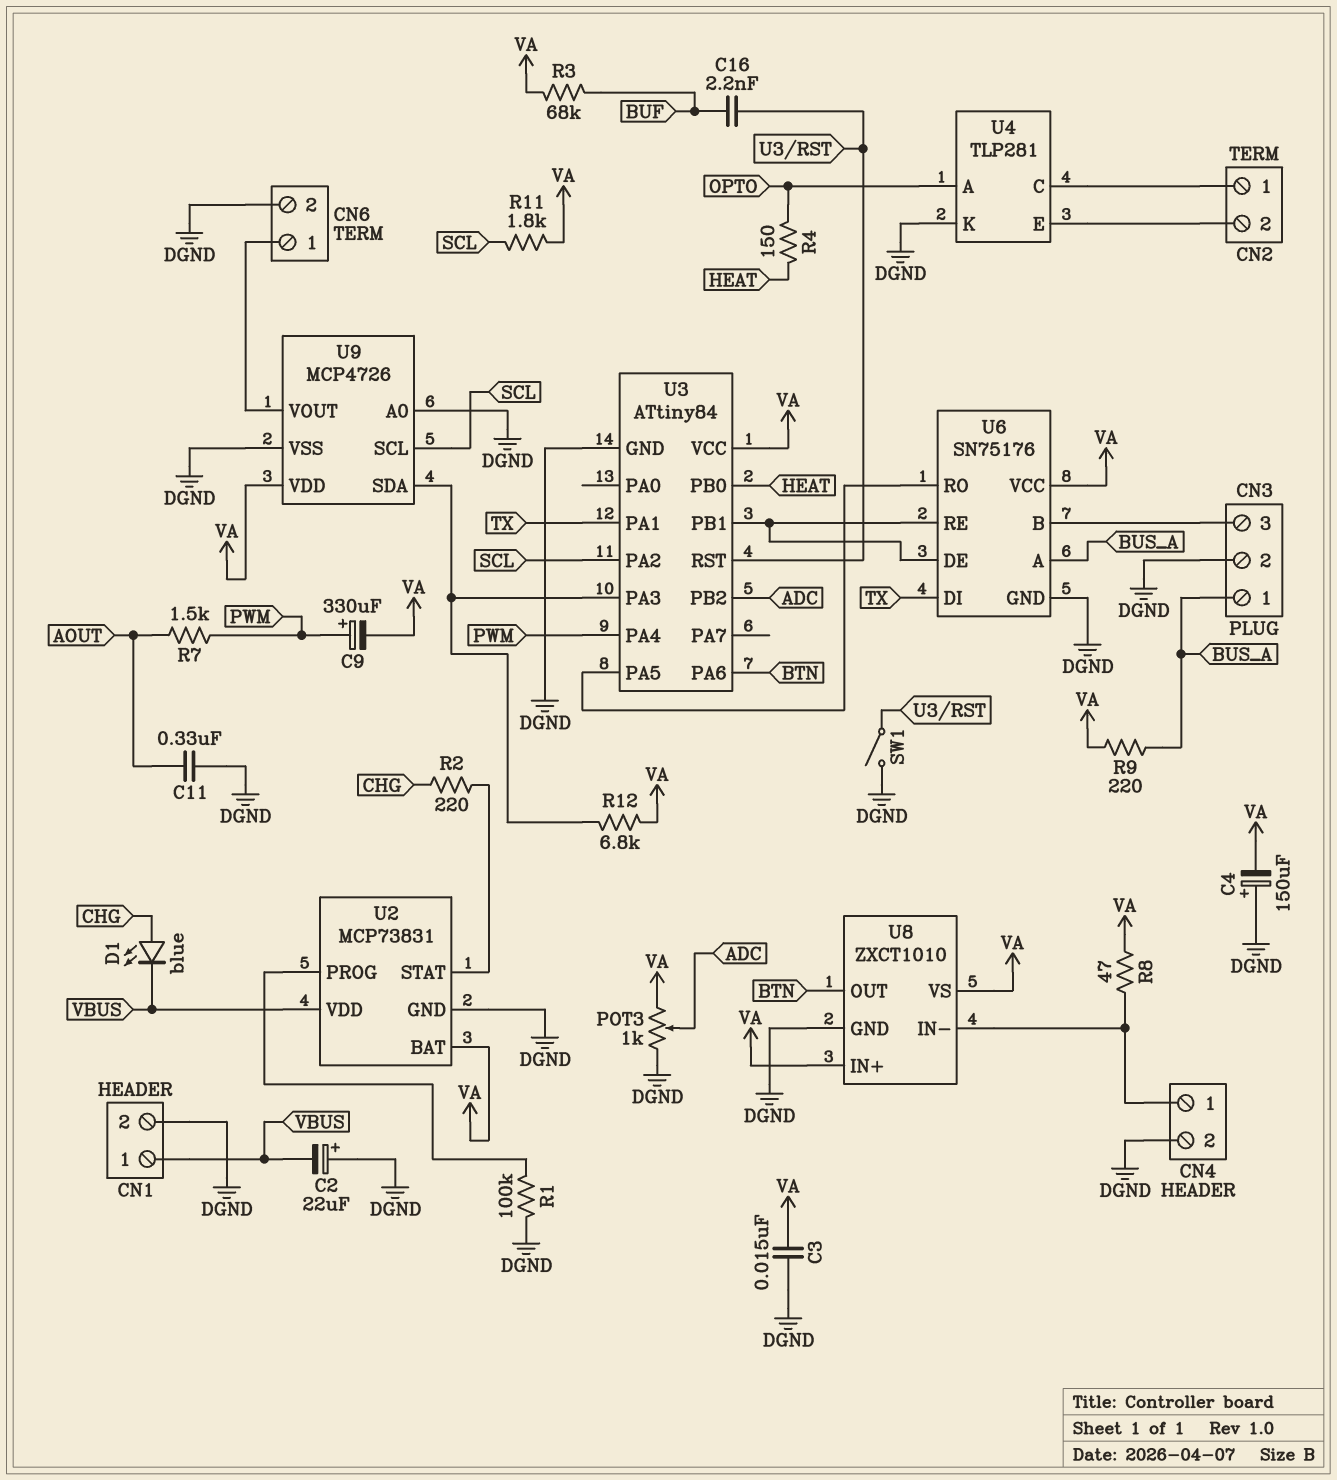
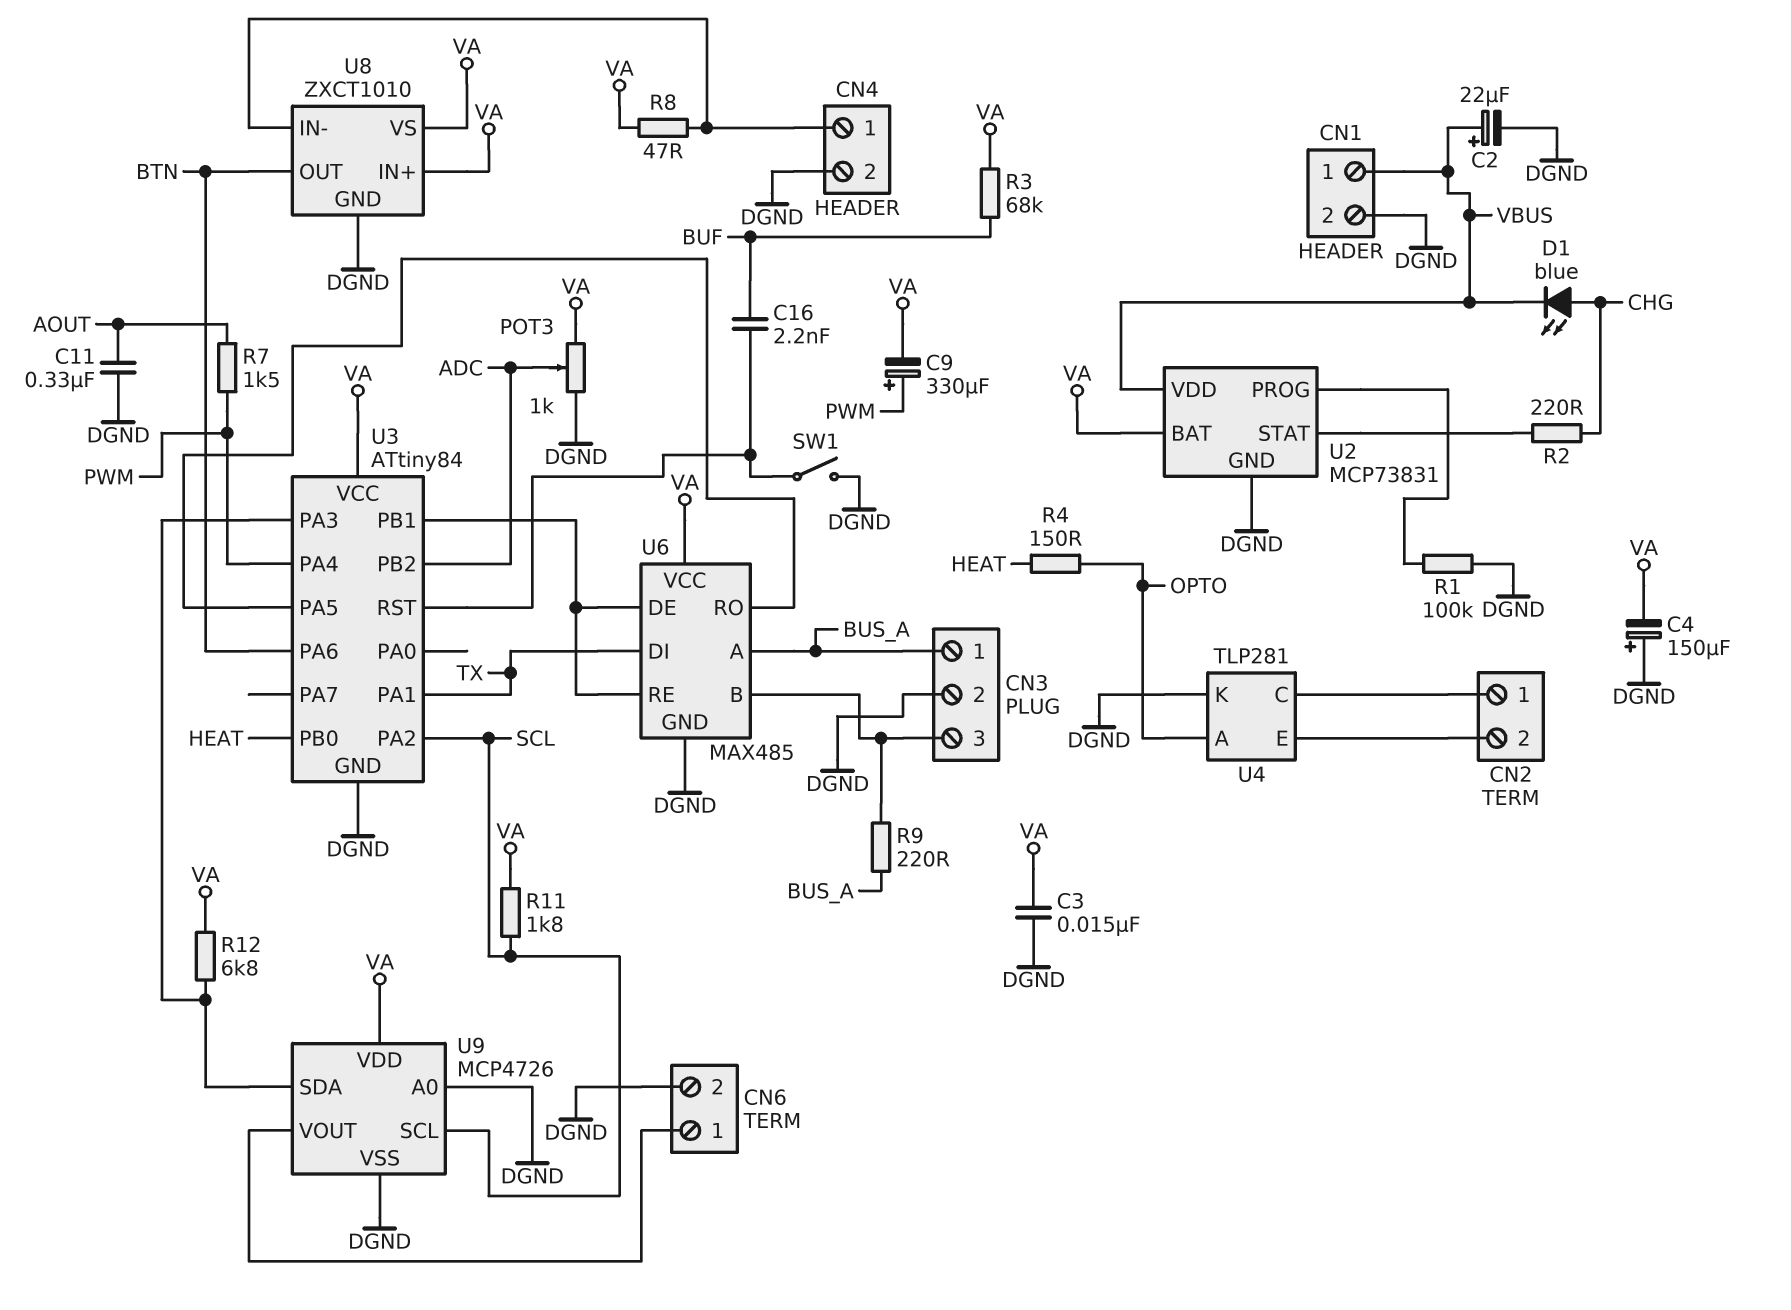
C2: 22uF (plus DGND, minus VBUS) -> 22uF (plus VBUS, minus DGND)
R9: 220 (BUS_A, VA) -> 220 (BUS_A, CN3/3)
U6: SN75176 -> MAX485

